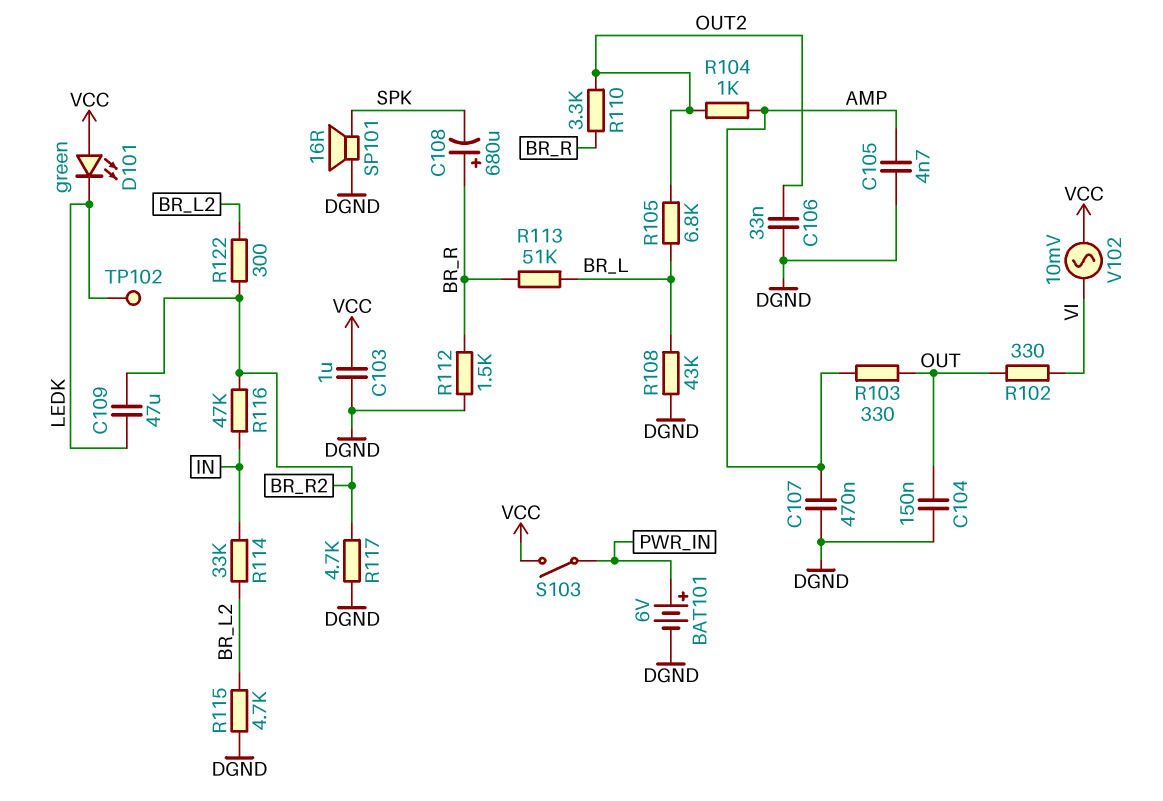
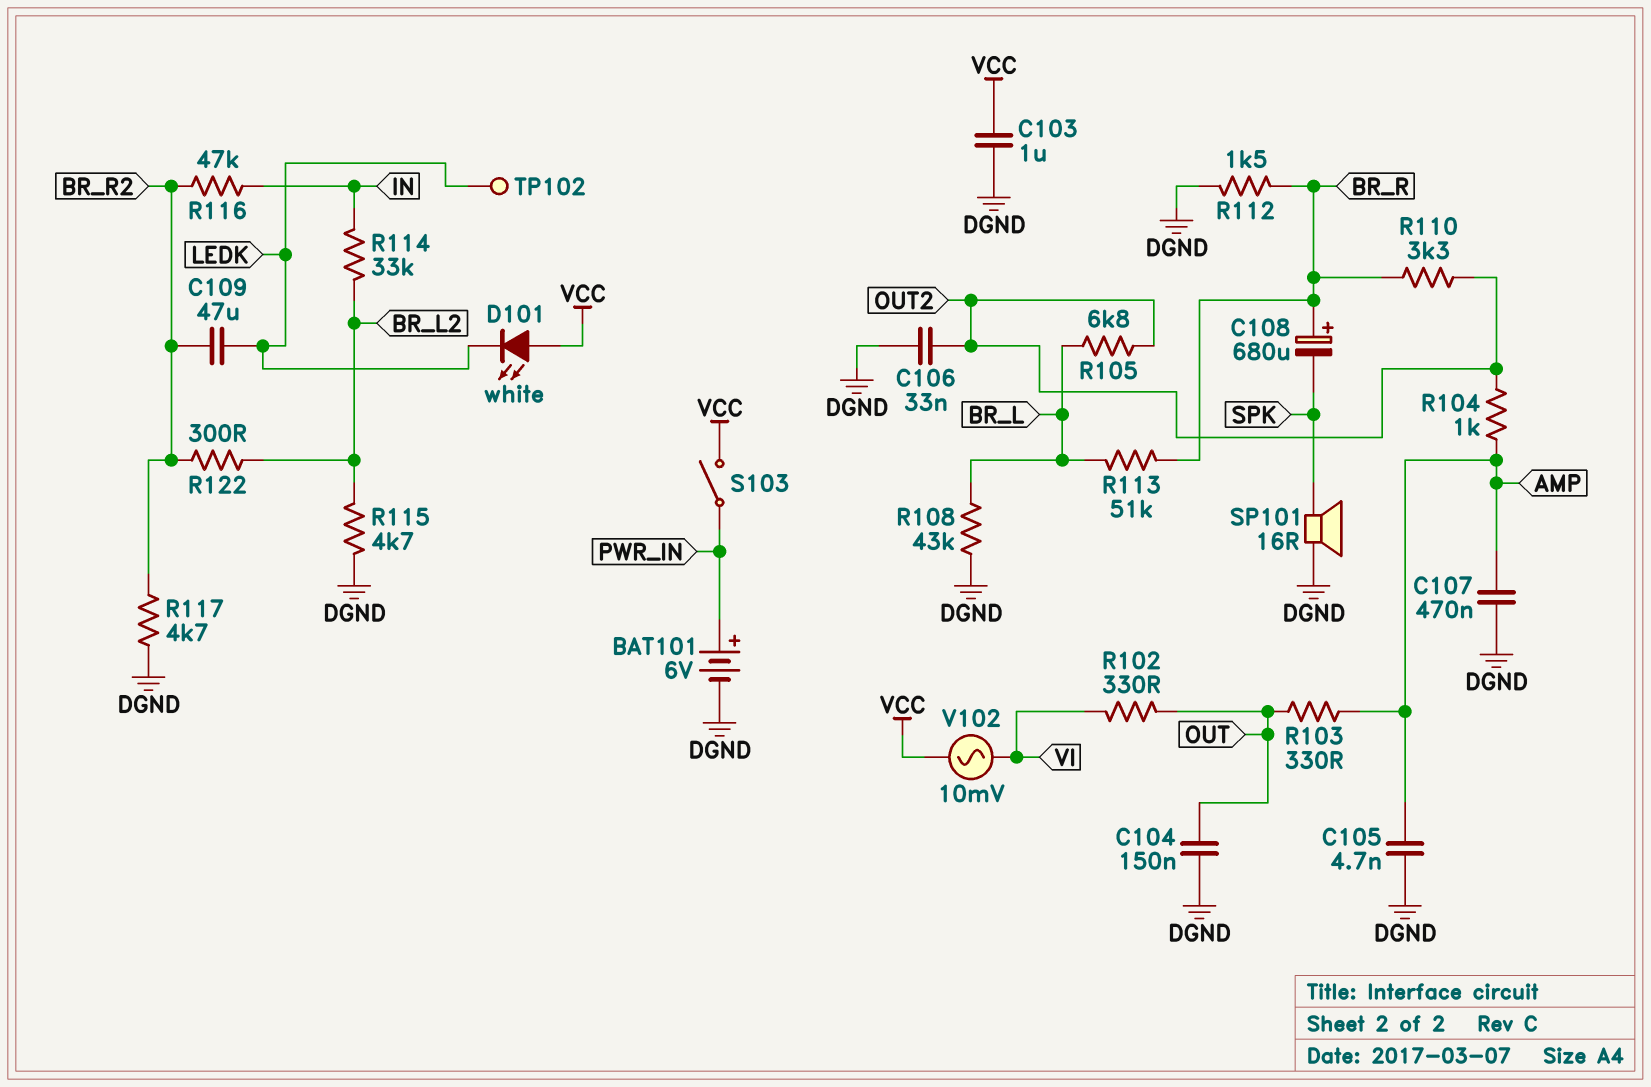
D101: LED green (A VCC, K LEDK) -> LED white (A VCC, K LEDK)

